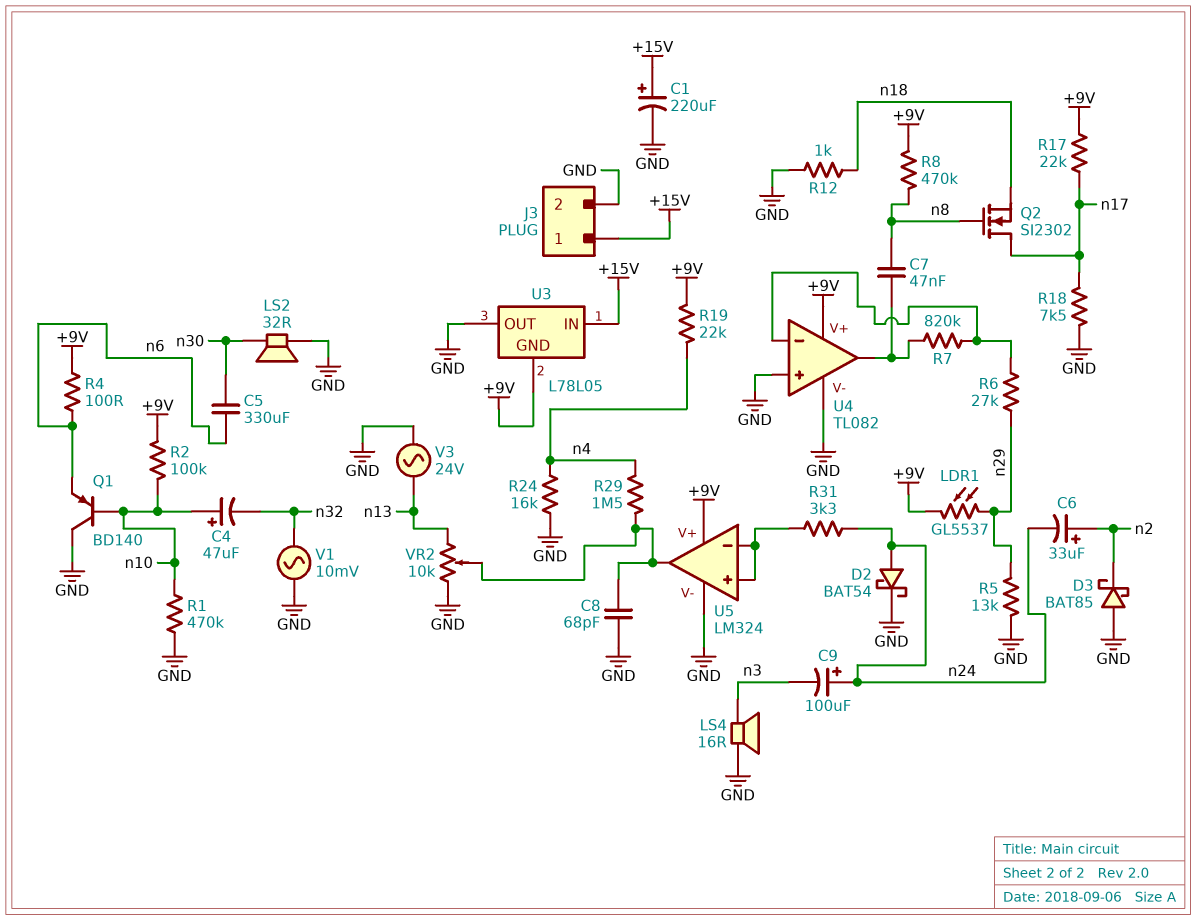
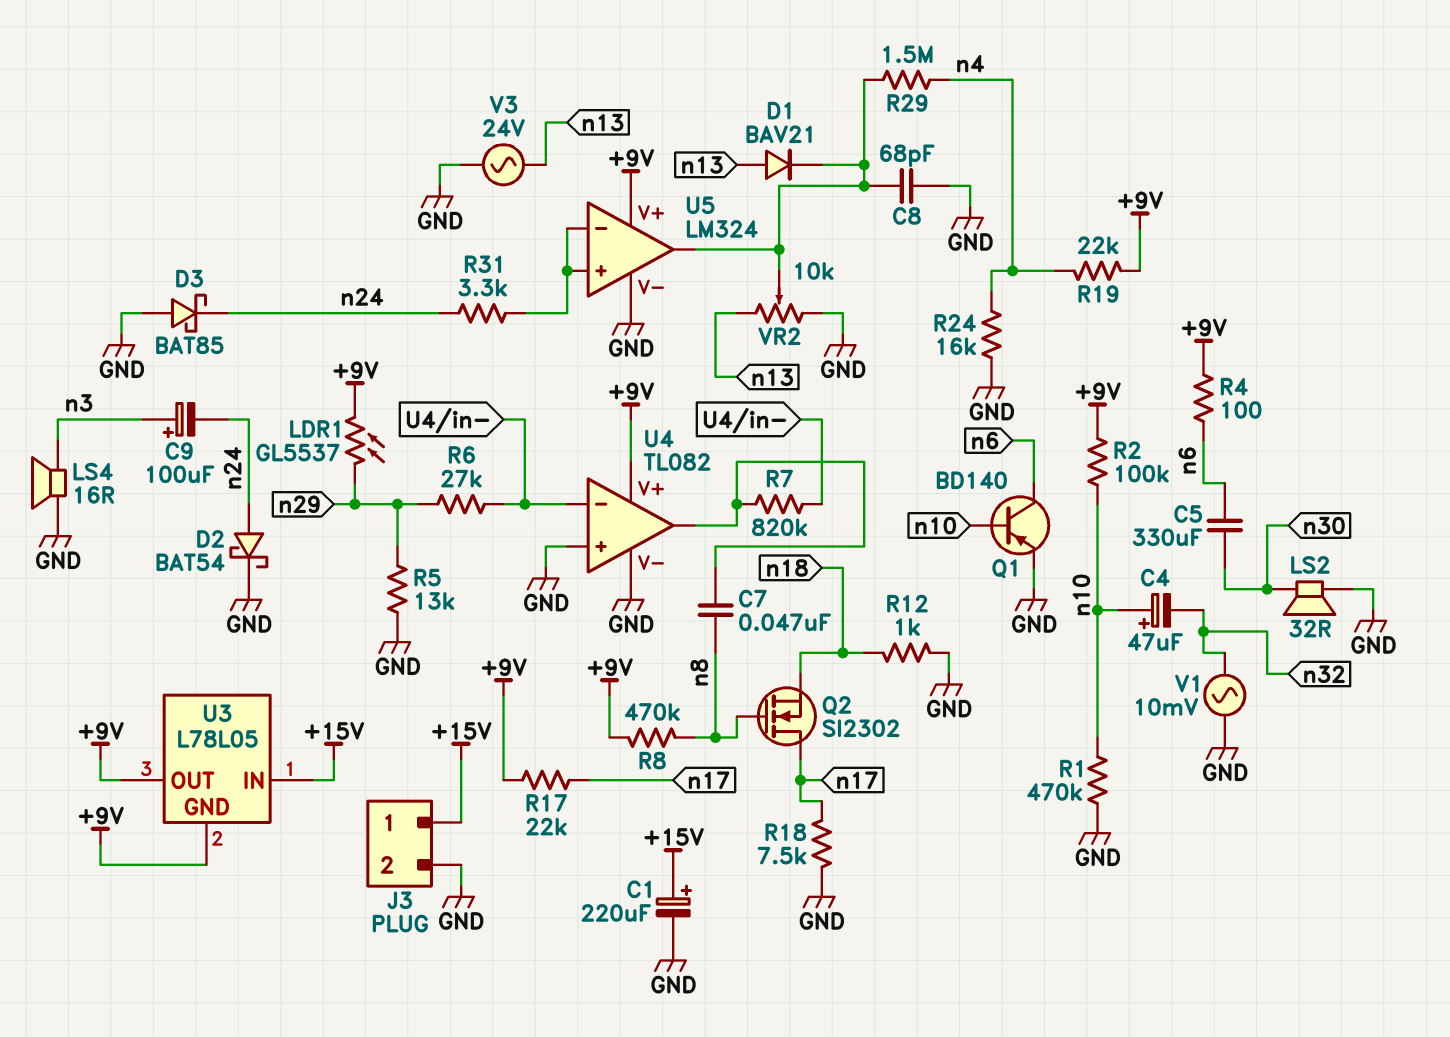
C6: 33uF (plus n2, minus n24) -> none
C9: 100uF (plus n24, minus n3) -> 100uF (plus n3, minus n24)
D1: none -> diode BAV21 (A n13, K U5/out)
D3: schottky BAT85 (A GND, K n2) -> schottky BAT85 (A GND, K n24)
Q1: PNP BD140 (B n10, C GND, E n6) -> PNP BD140 (B n10, C n6, E GND)
U3 pin OUT: GND -> +9V

